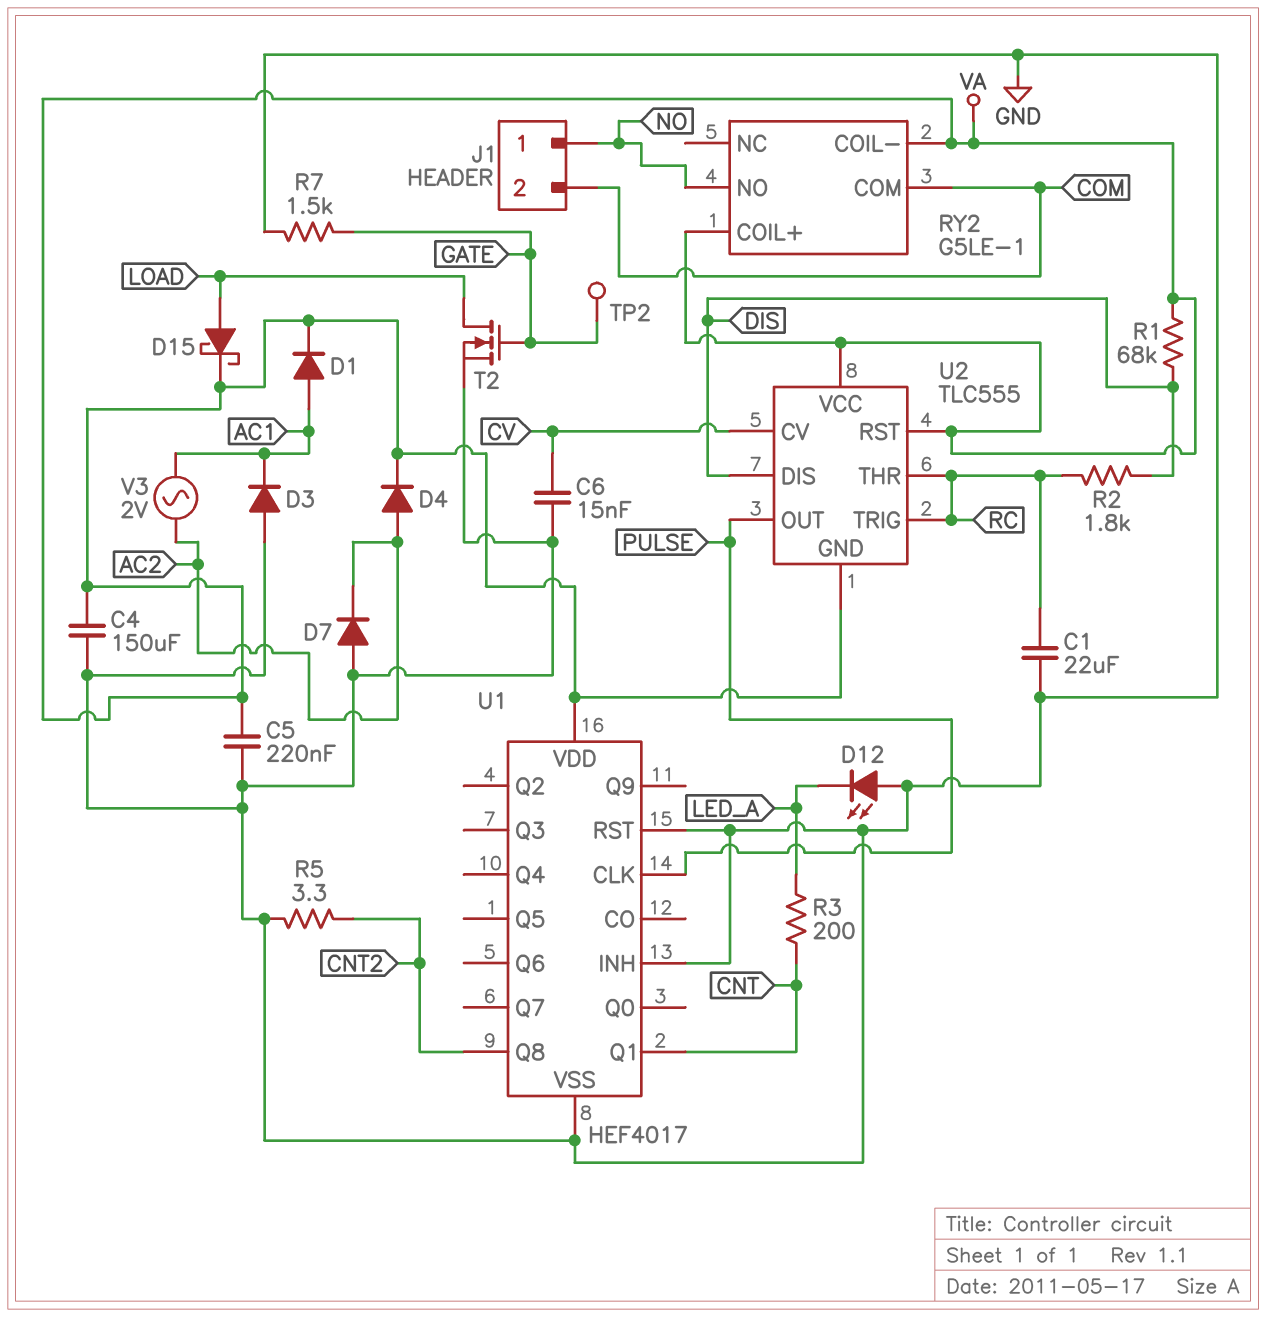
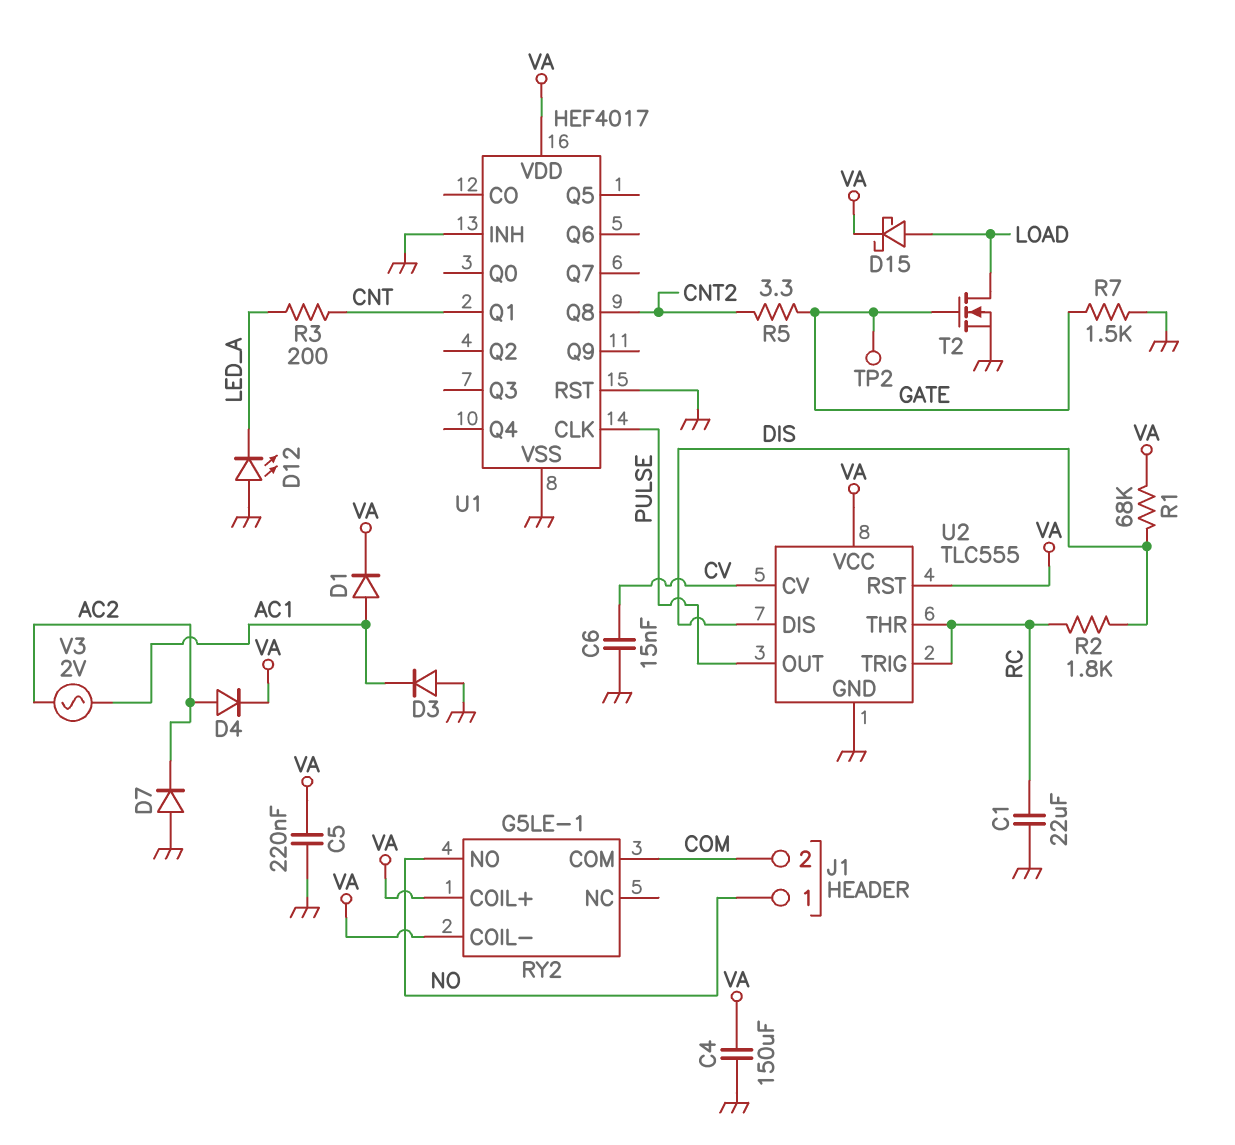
R5: 3.3 (CNT2, GND) -> 3.3 (CNT2, GATE)
U2 pin GND: VA -> GND

